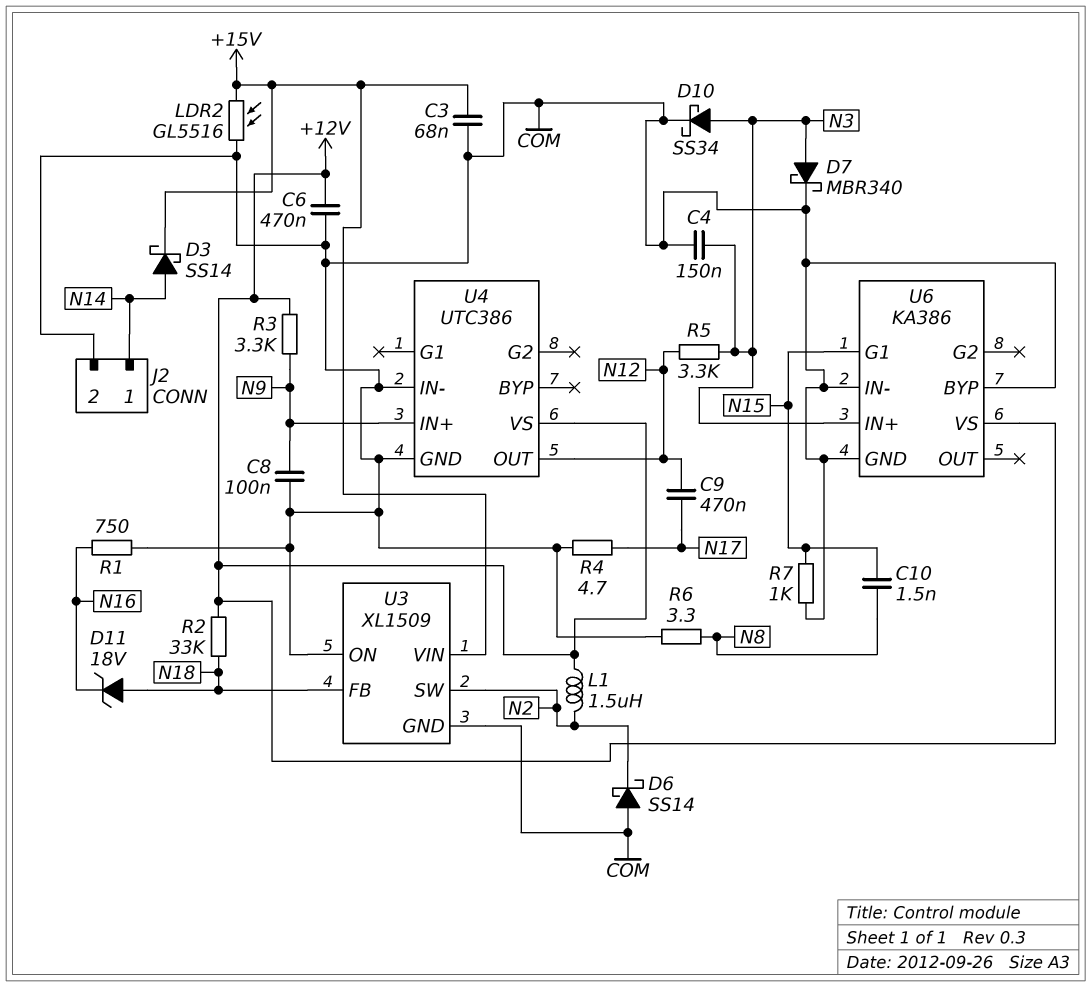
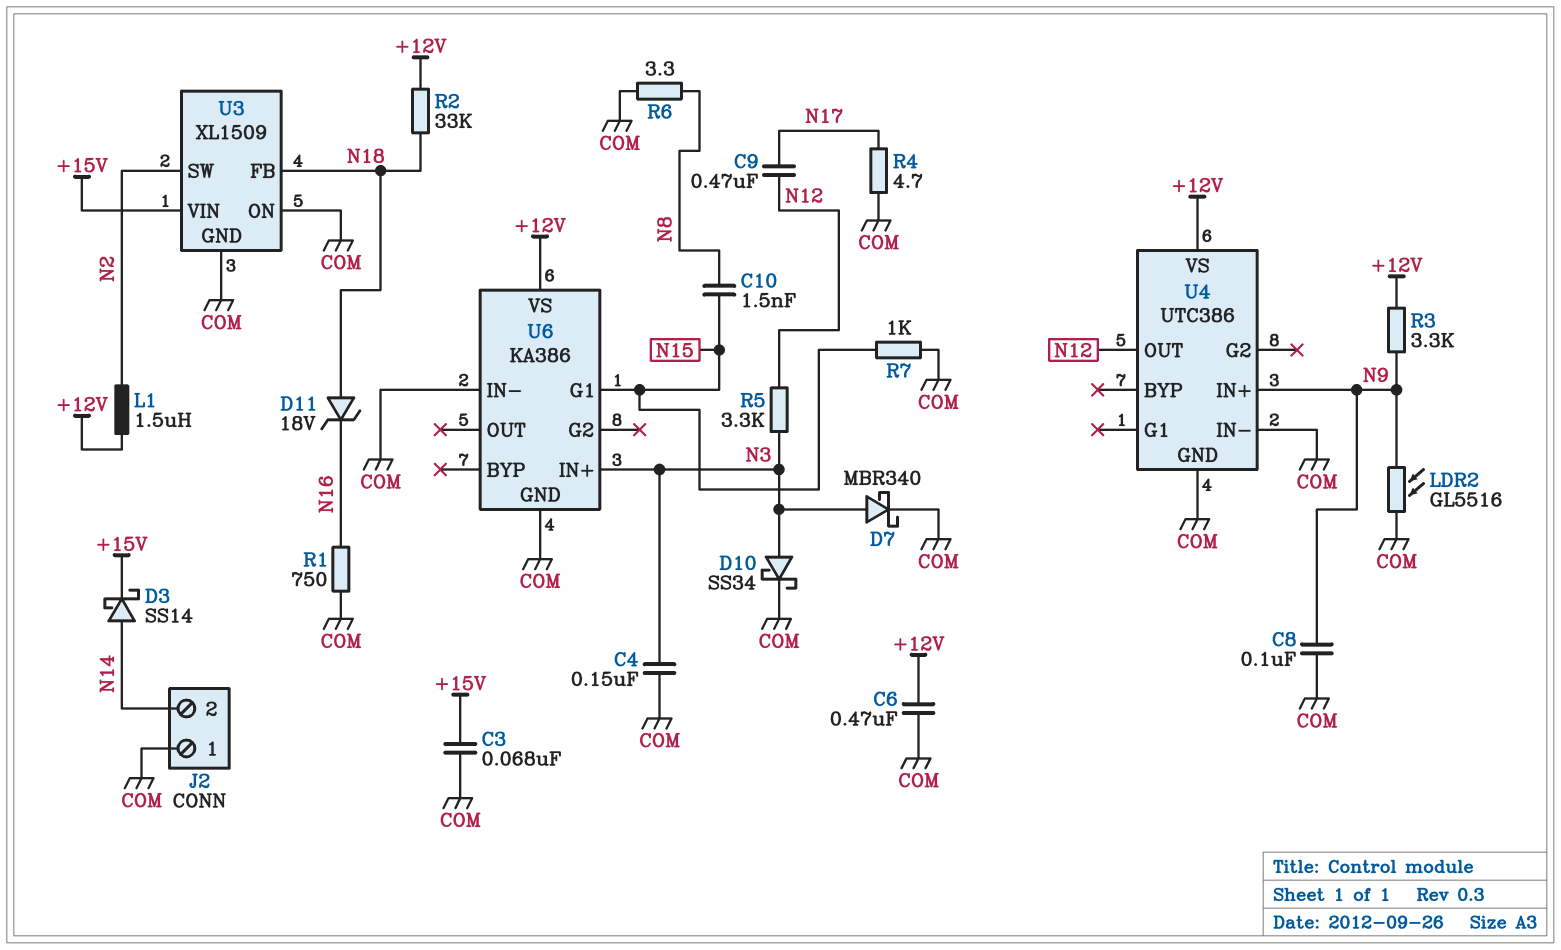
D6: schottky SS14 (A COM, K N2) -> none
J2 pin 1: N14 -> COM
J2 pin 2: COM -> N14
LDR2: GL5516 (+15V, COM) -> GL5516 (COM, N9)
U6 pin BYP: COM -> none

